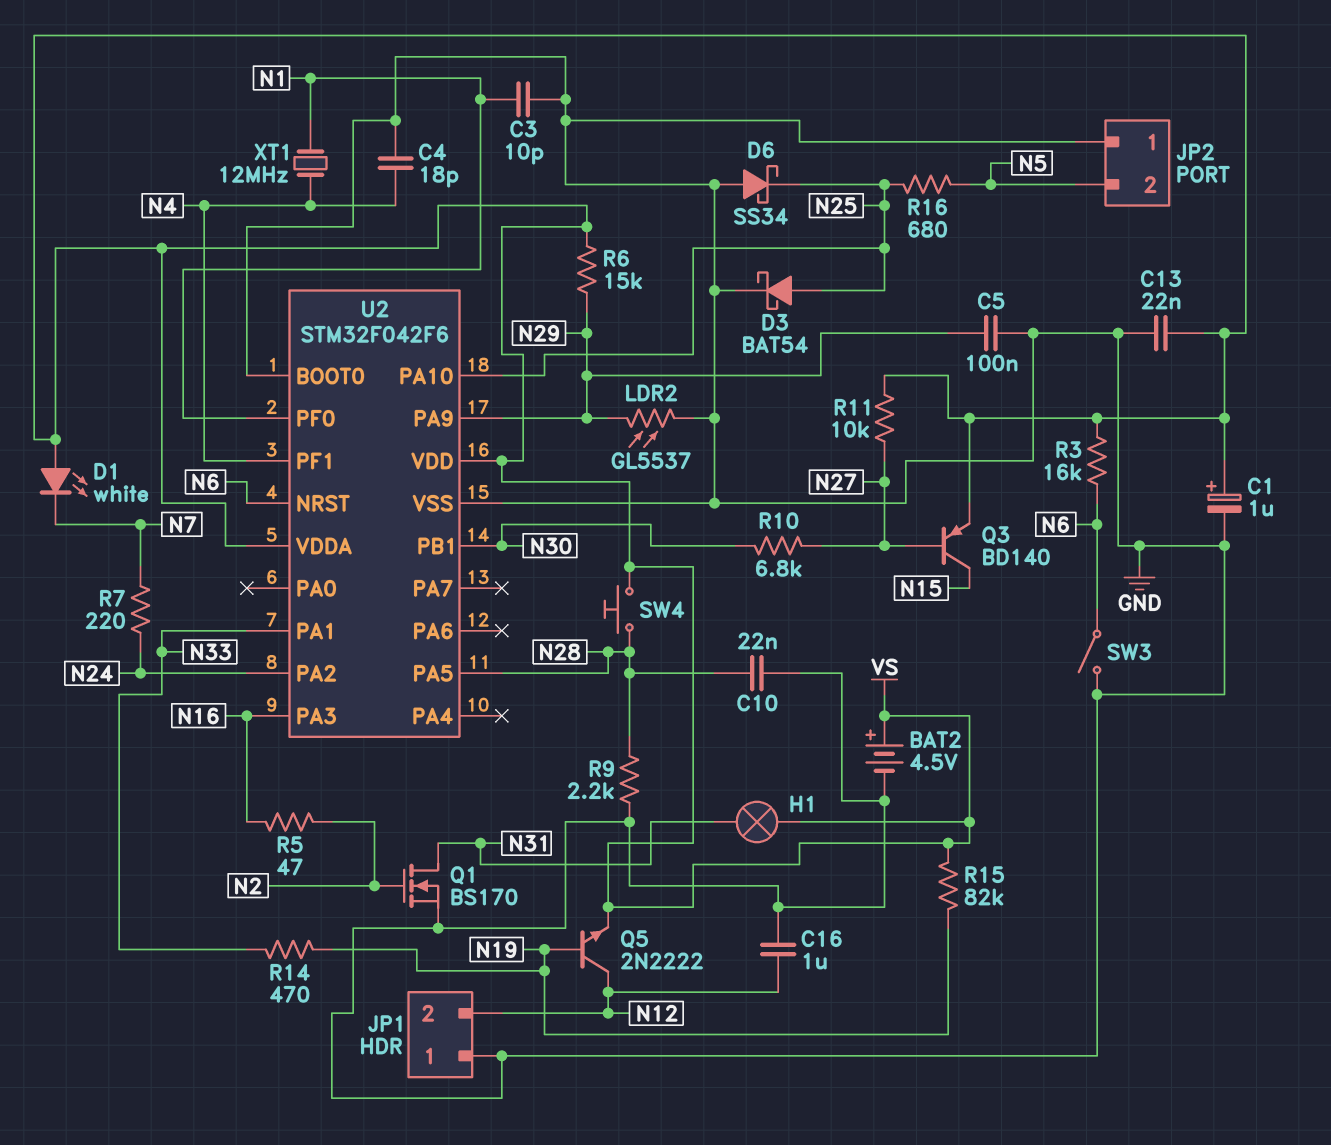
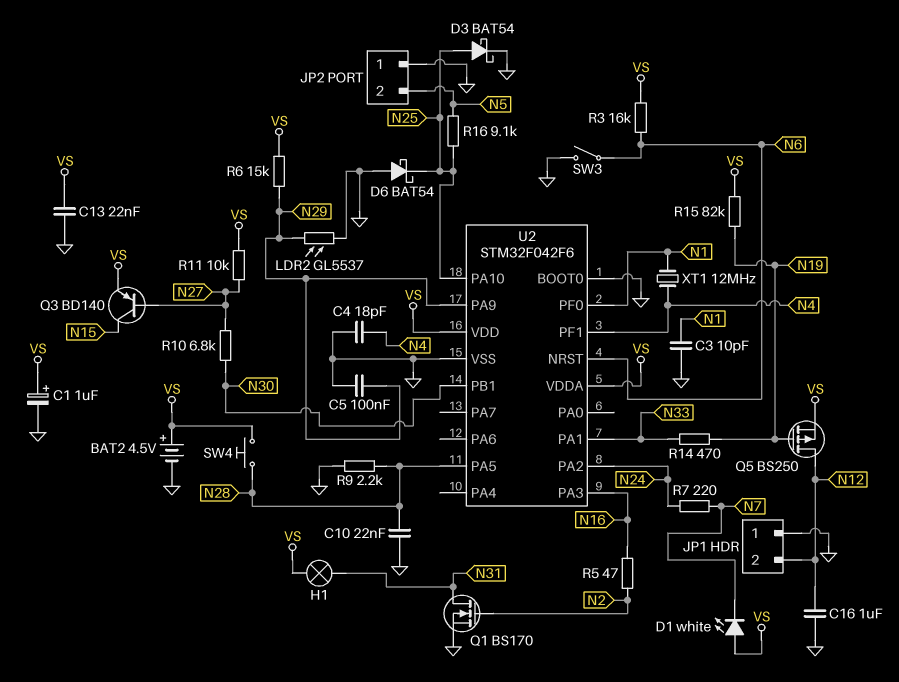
D6: schottky SS34 (A GND, K N25) -> schottky BAT54 (A GND, K N25)
Q5: NPN 2N2222 (B N19, C N12, E VS) -> PMOS BS250 (G N19, D N12, S VS)
R16: 680 (N5, N25) -> 9.1k (N5, N25)

